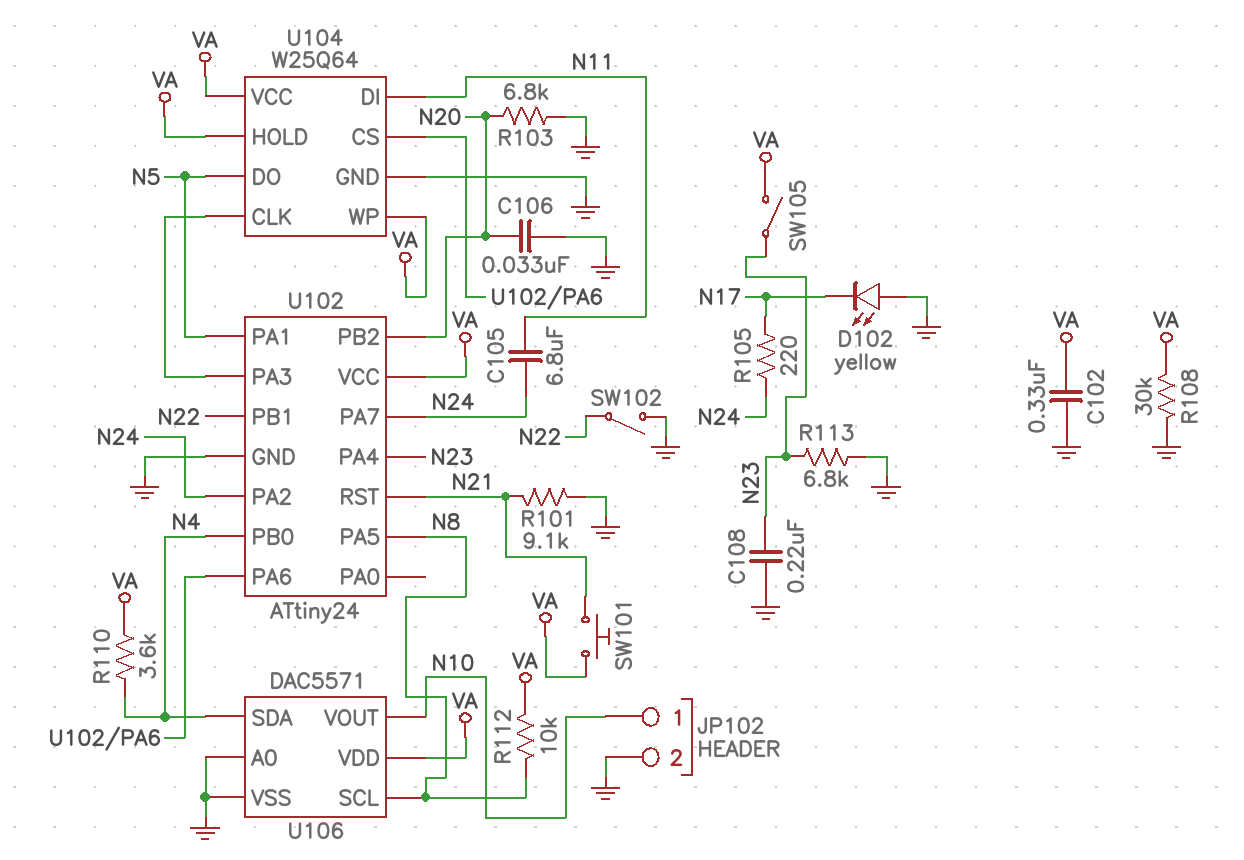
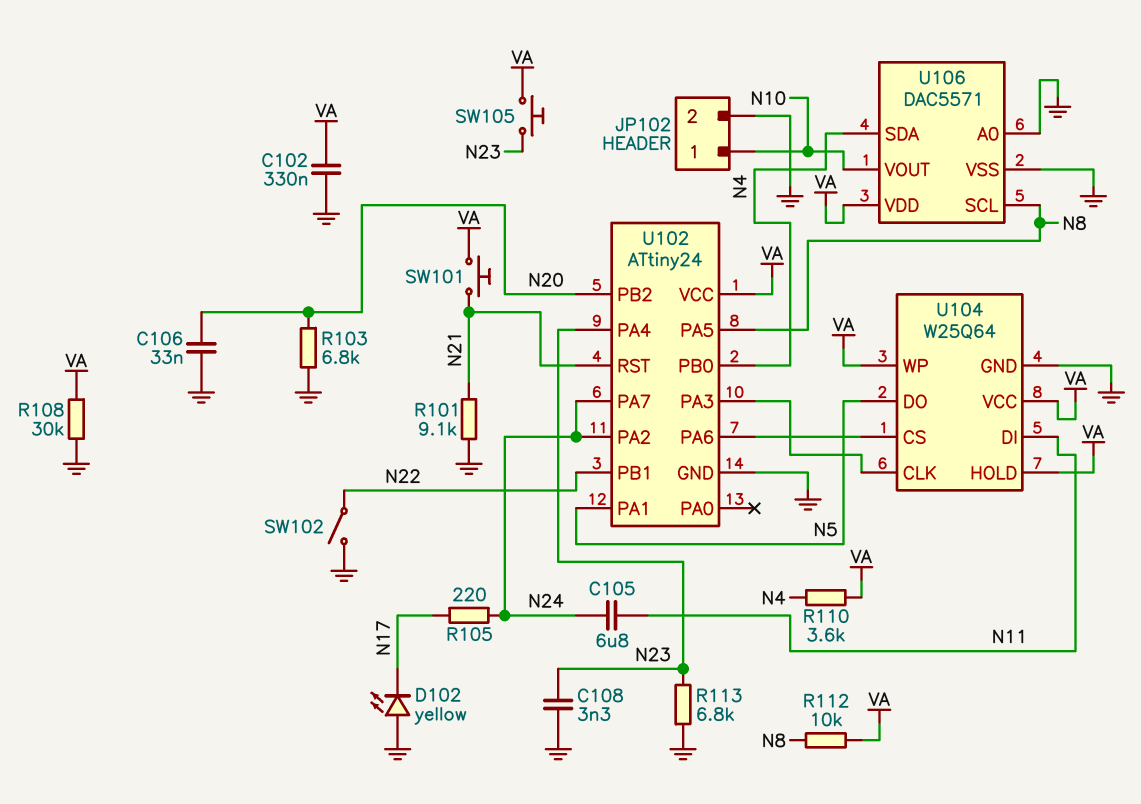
C108: 220nF (GND, N23) -> 3.3nF (GND, N23)
SW105: switch (N23, VA) -> button (N23, VA)

